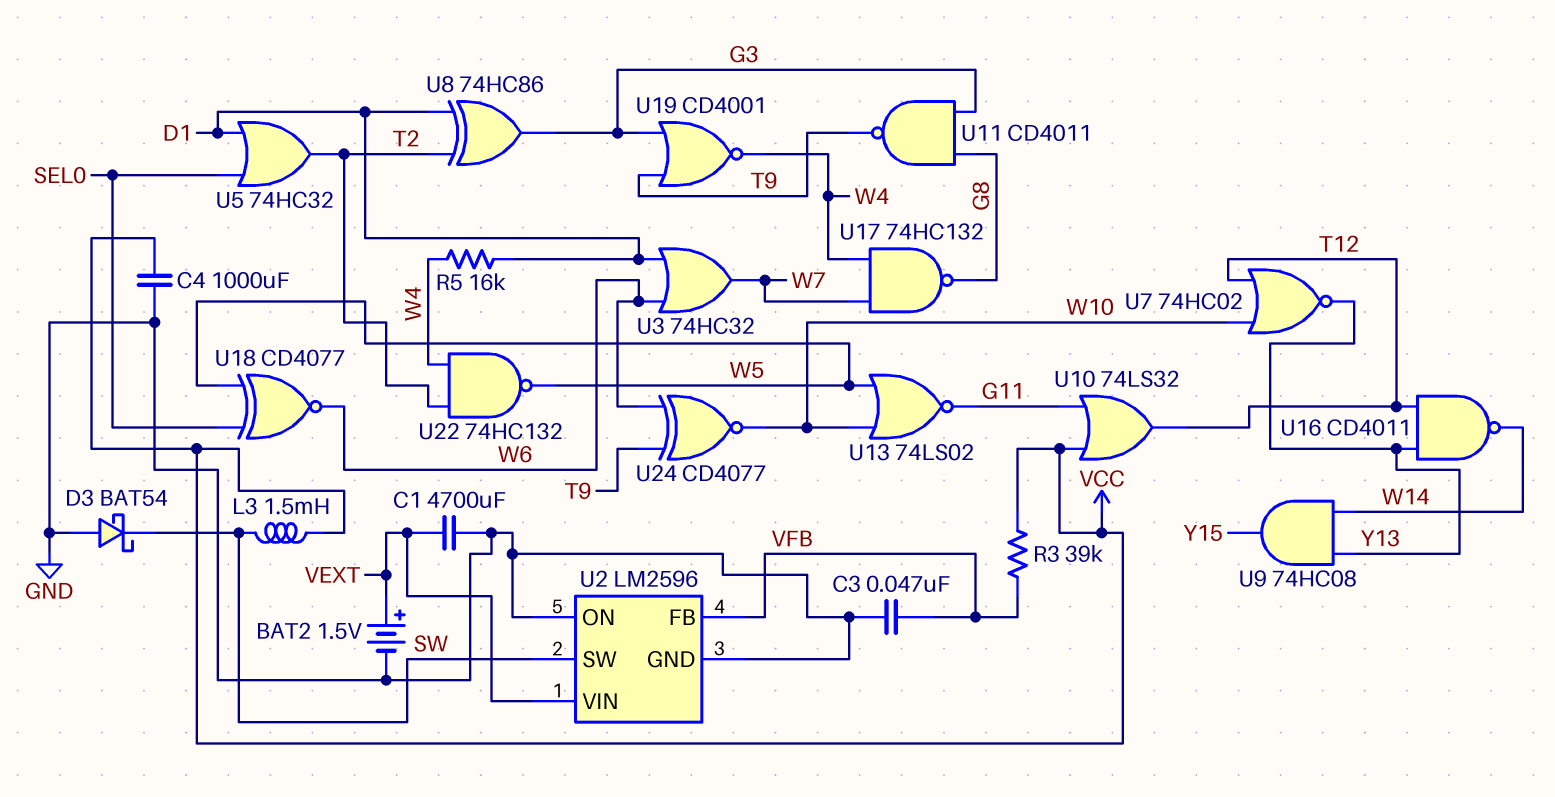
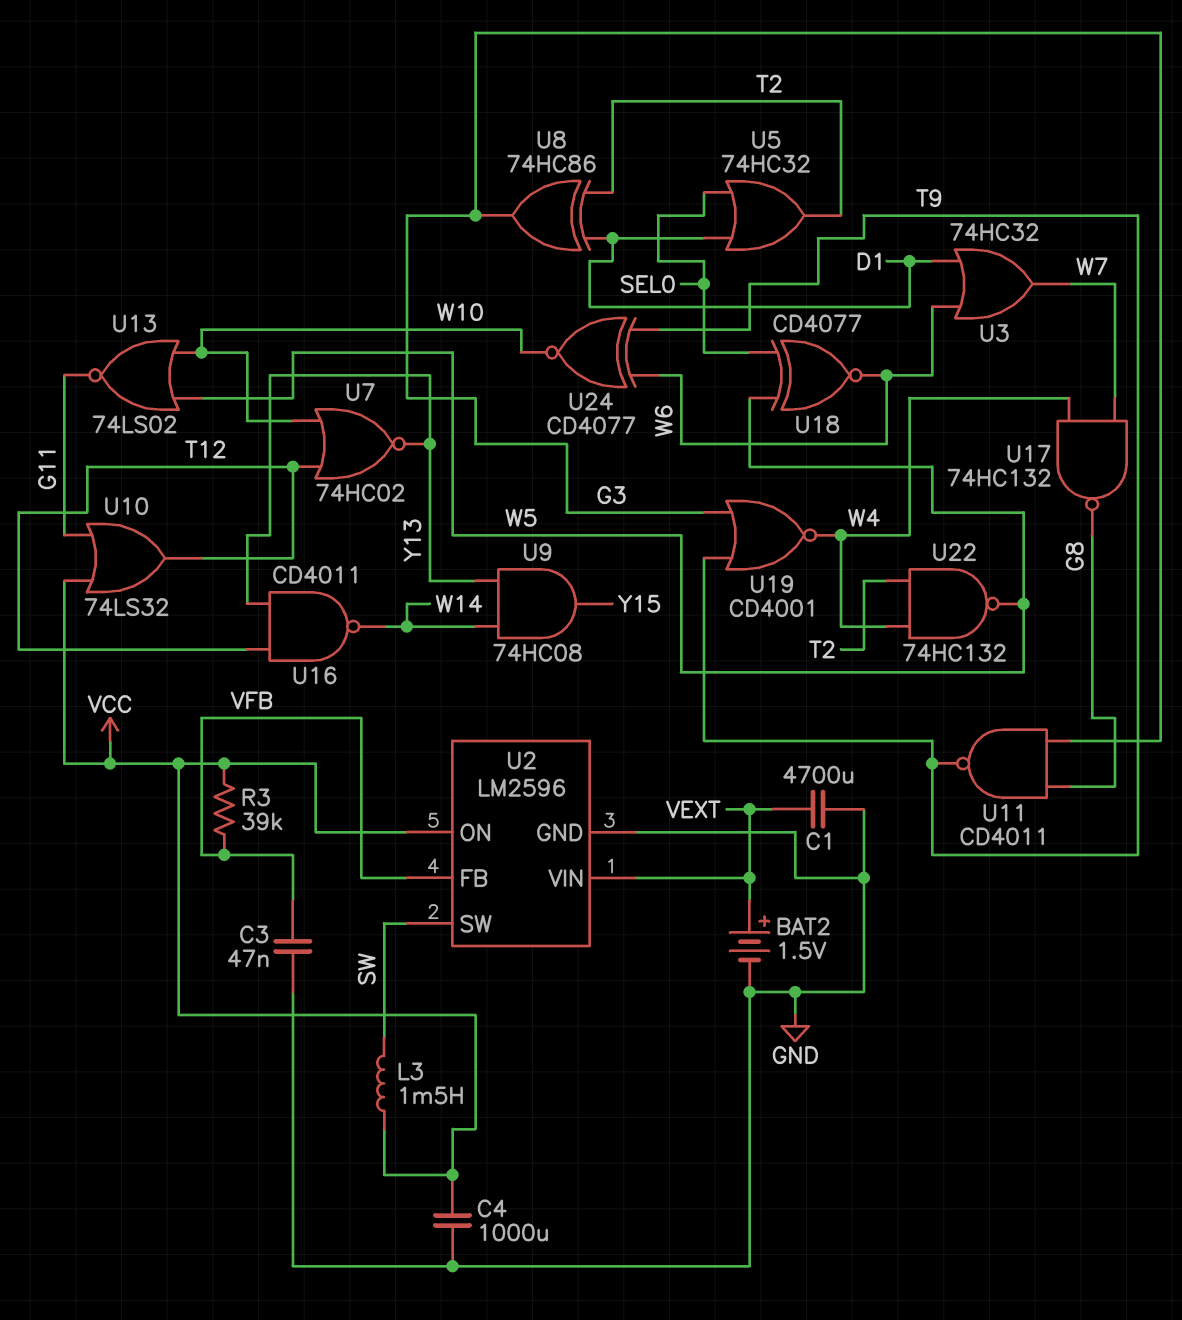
D3: schottky BAT54 (A GND, K SW) -> none
R5: 16k (D1, W4) -> none
U2 pin ON: GND -> VCC

